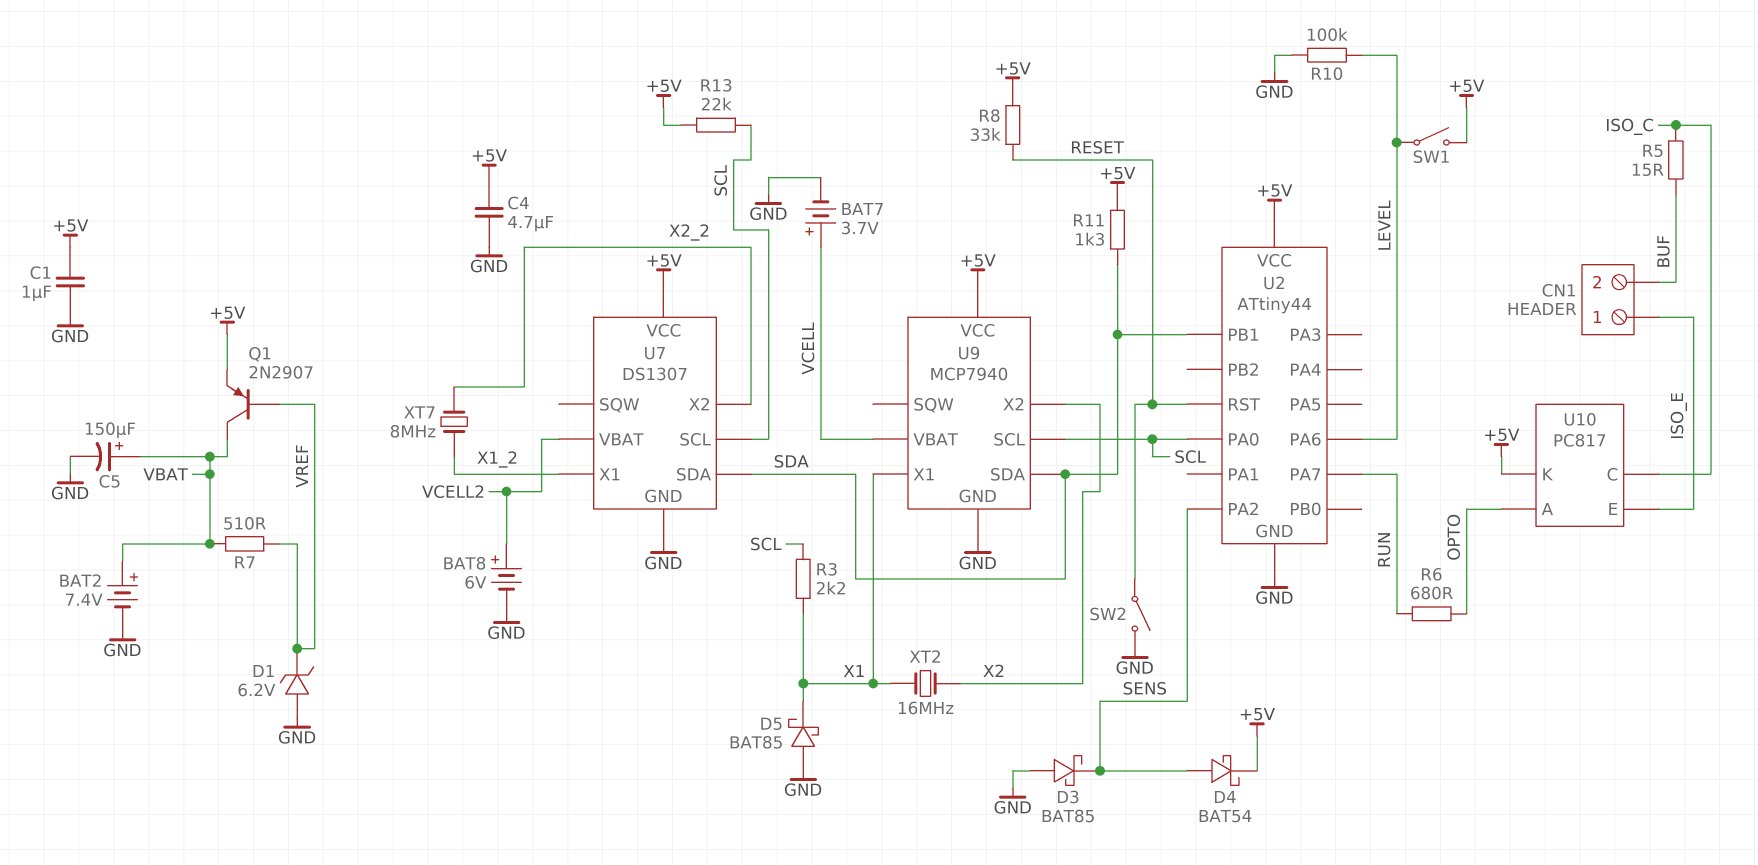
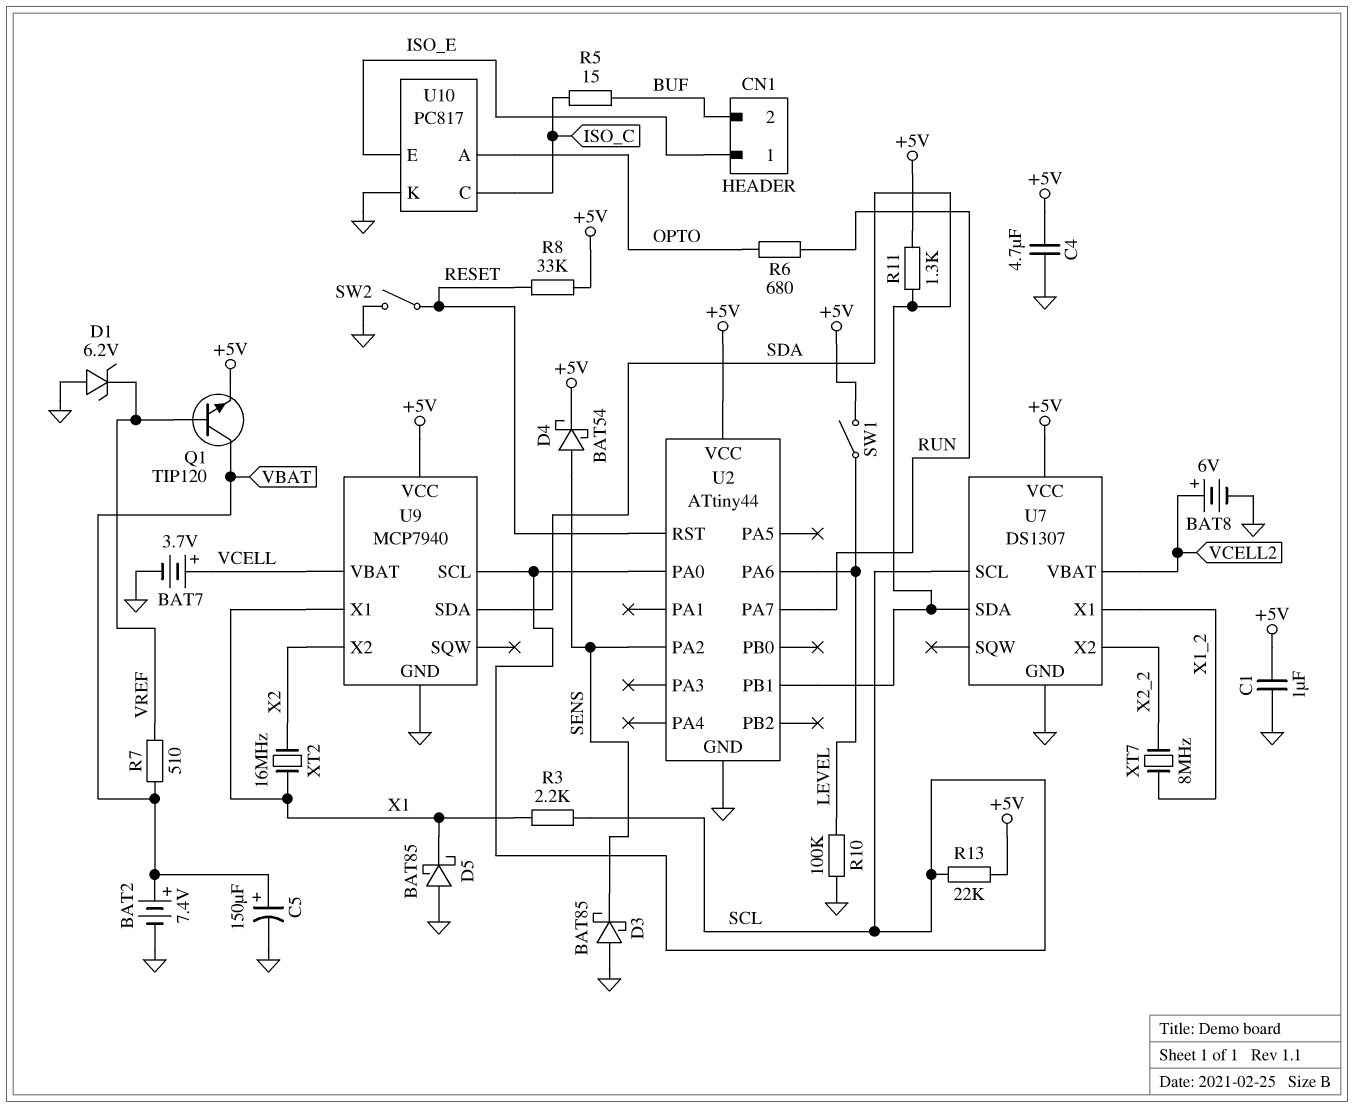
Q1: PNP 2N2907 (B VREF, C VBAT, E +5V) -> NPN TIP120 (B VREF, C VBAT, E +5V)
U10 pin K: +5V -> GND

